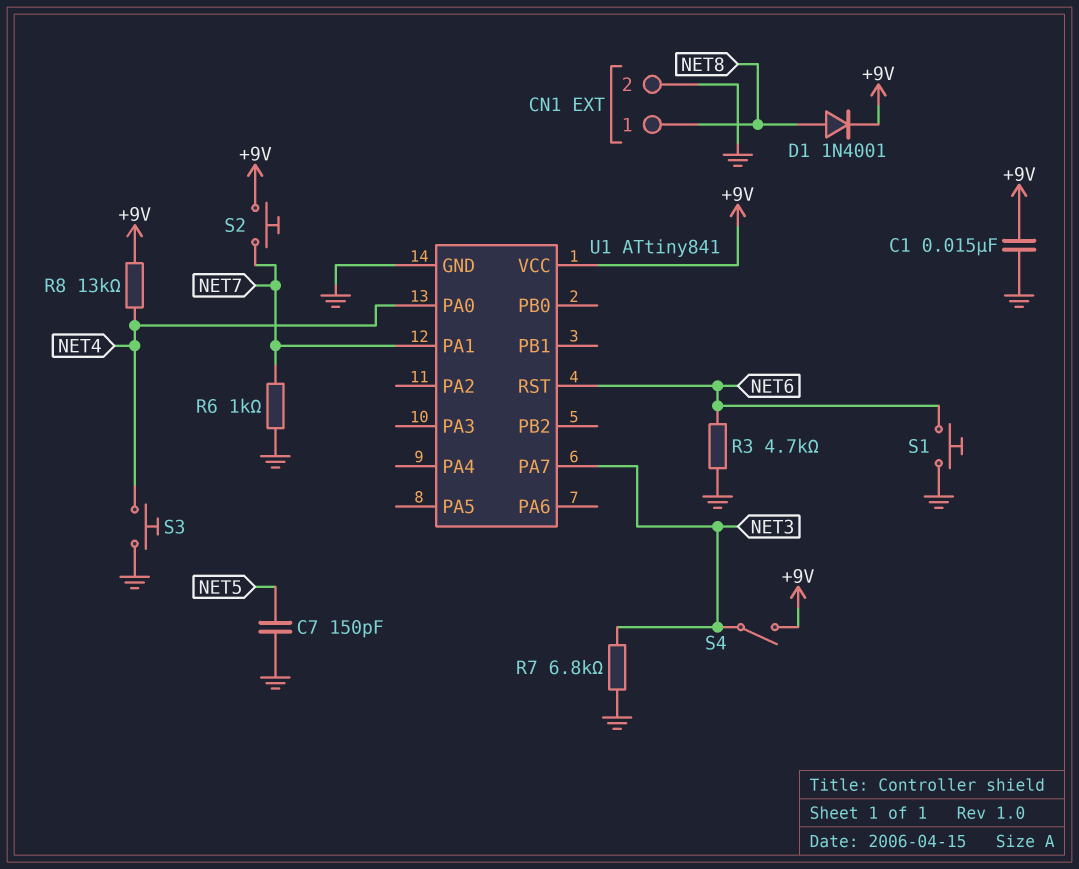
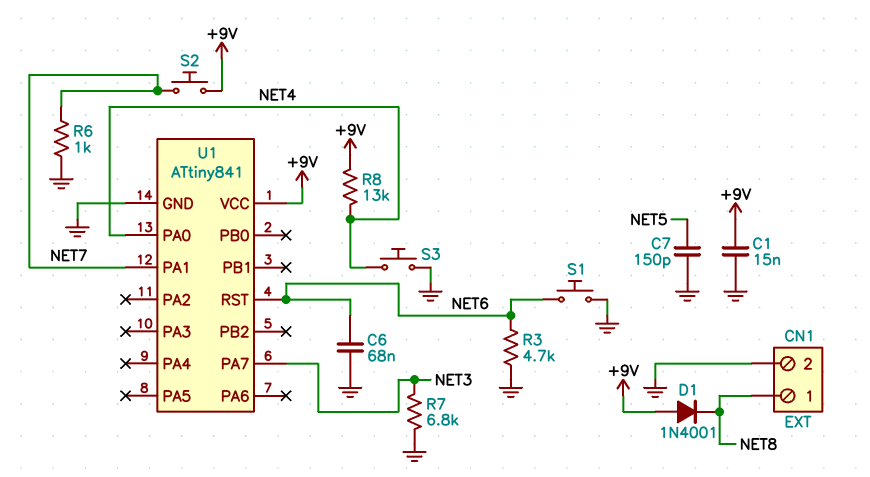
C6: none -> 68nF (GND, NET6)
D1: diode 1N4001 (A NET8, K +9V) -> diode 1N4001 (A +9V, K NET8)
S4: switch (+9V, NET3) -> none

